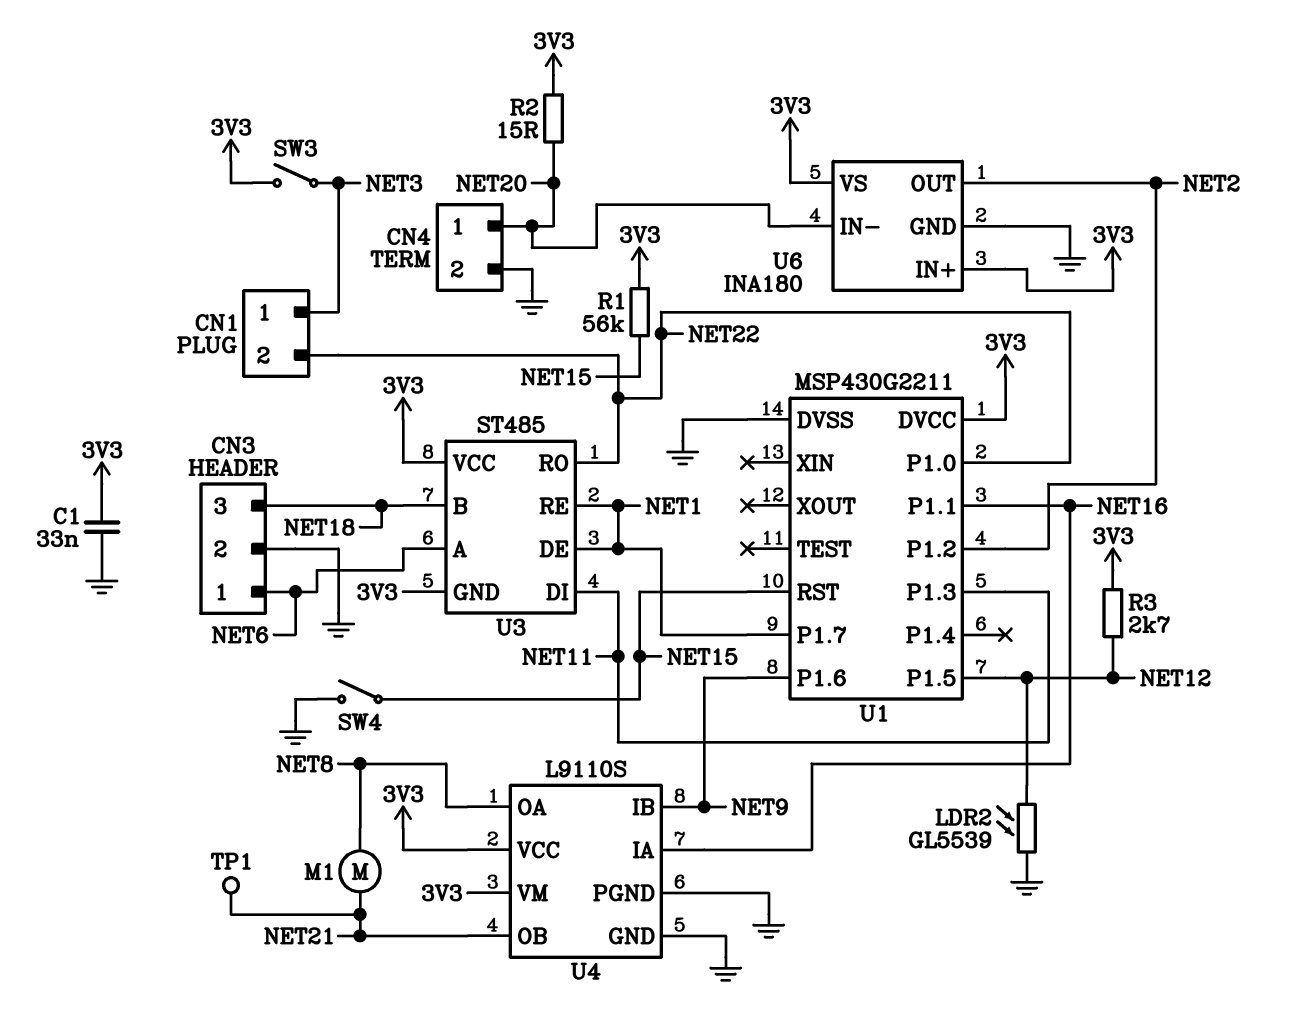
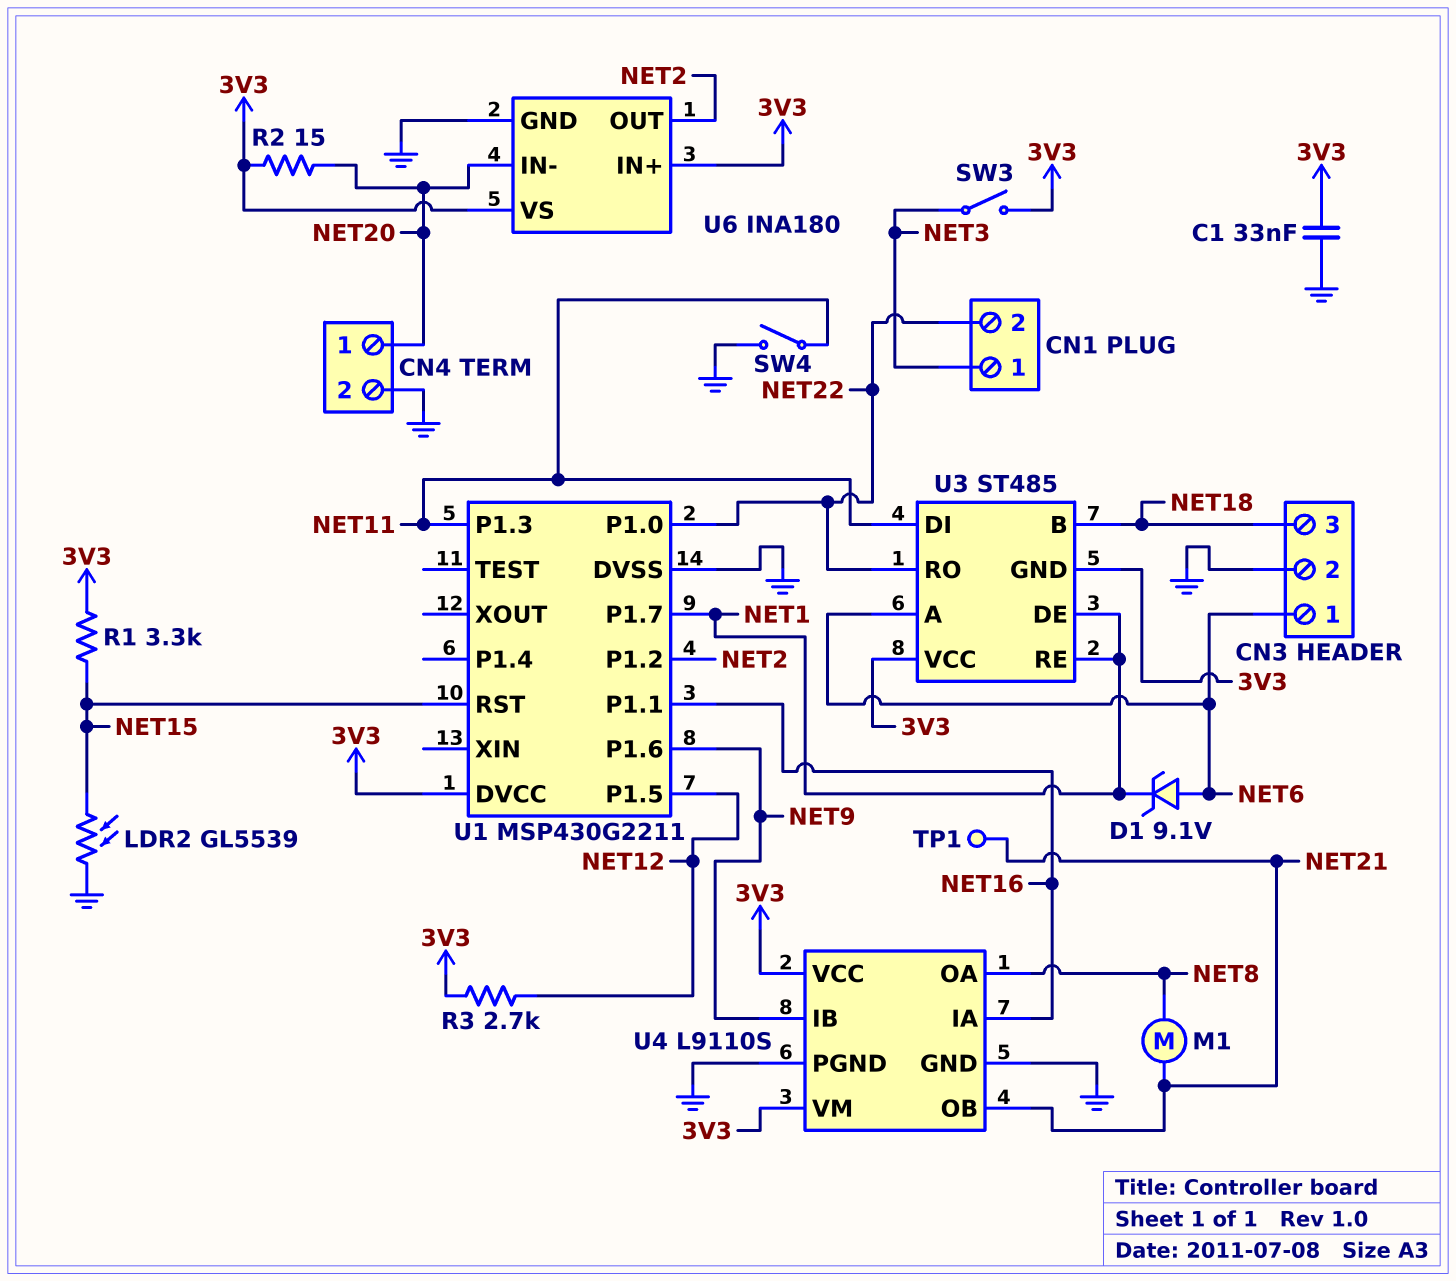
D1: none -> zener 9.1V (A NET6, K NET1)
LDR2: GL5539 (GND, NET12) -> GL5539 (GND, NET15)
R1: 56k (3V3, NET15) -> 3.3k (3V3, NET15)
SW4: switch (GND, NET15) -> switch (GND, NET11)

